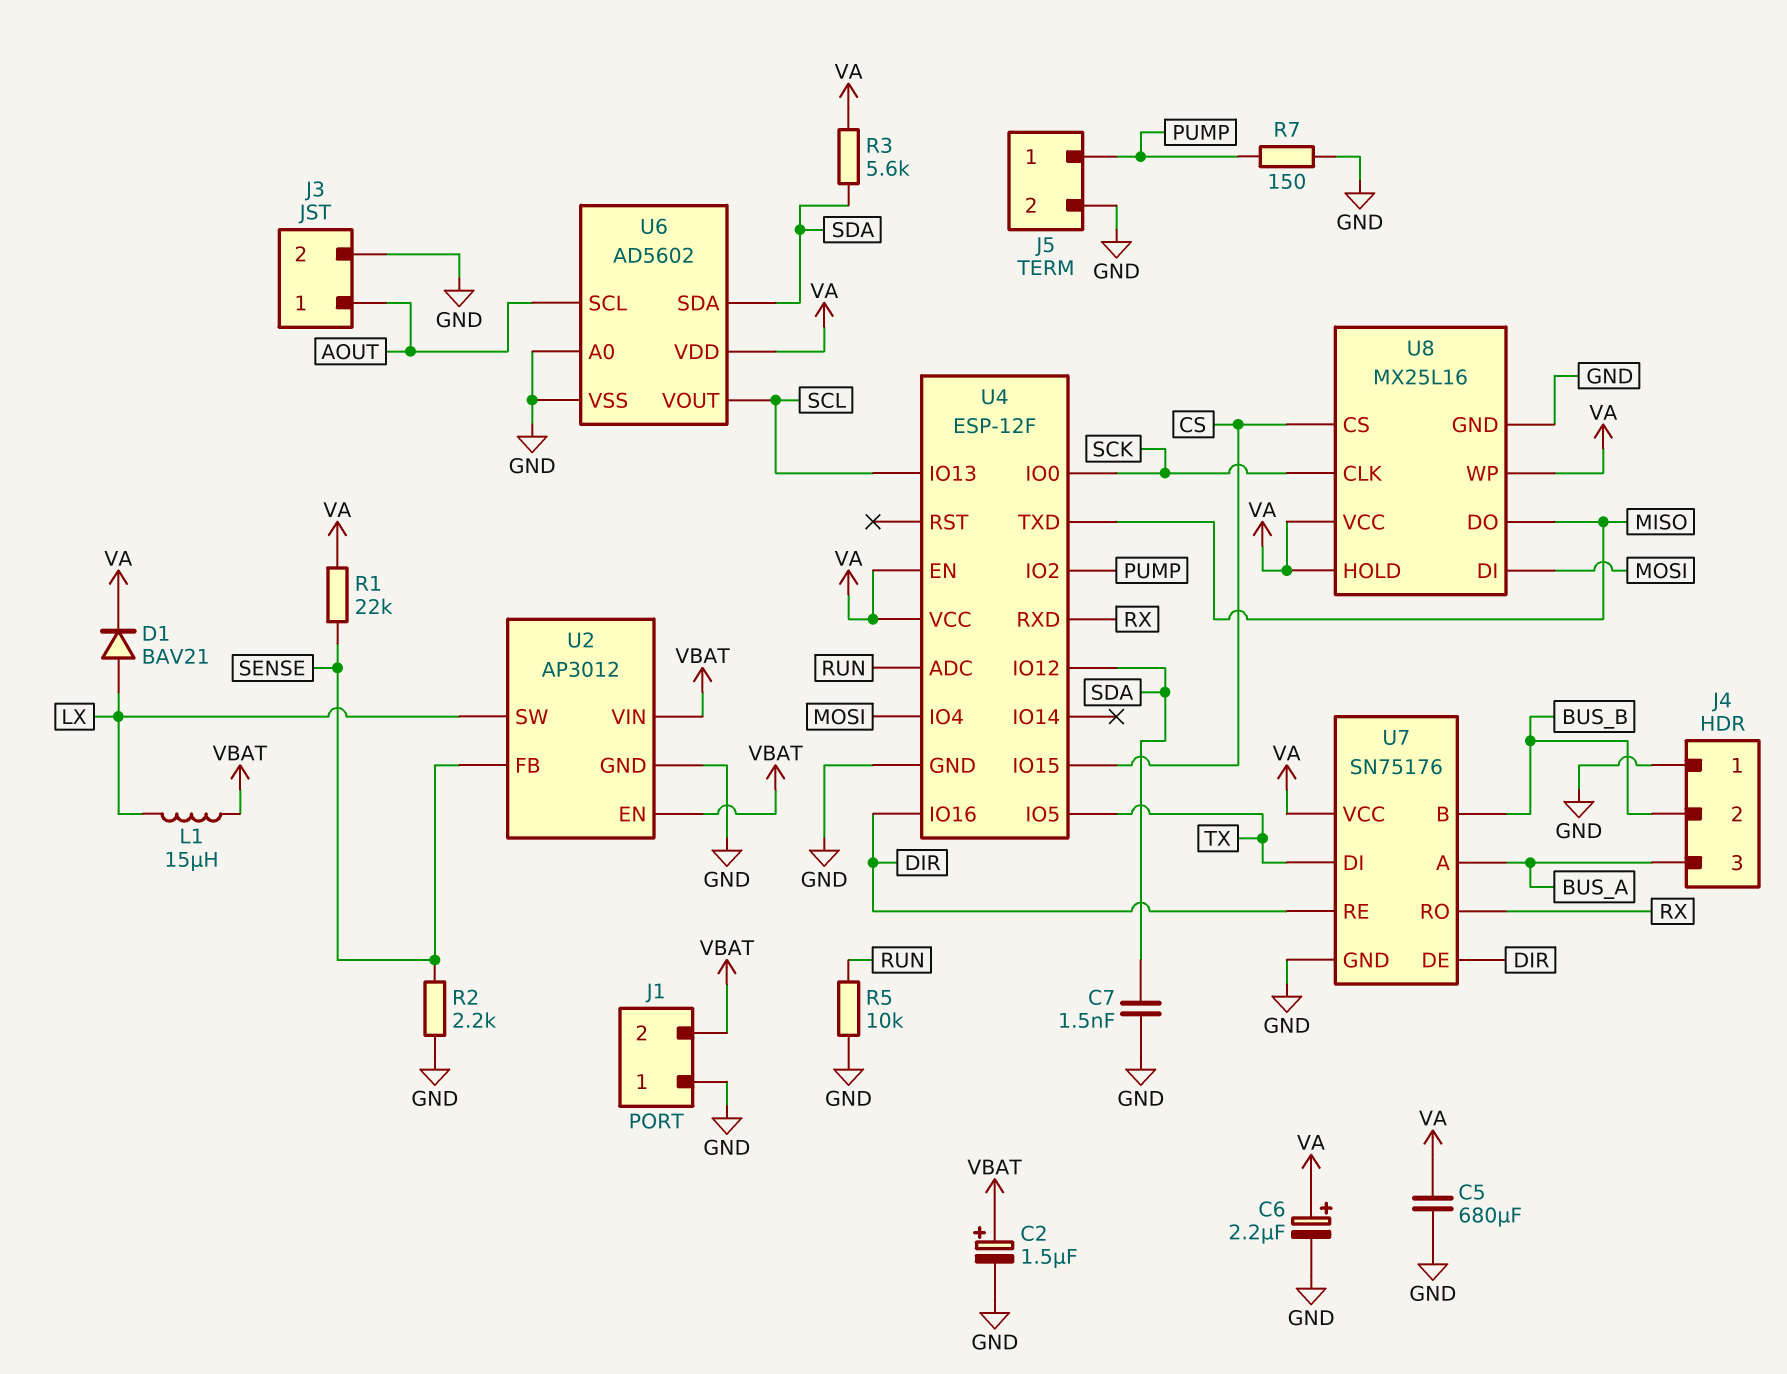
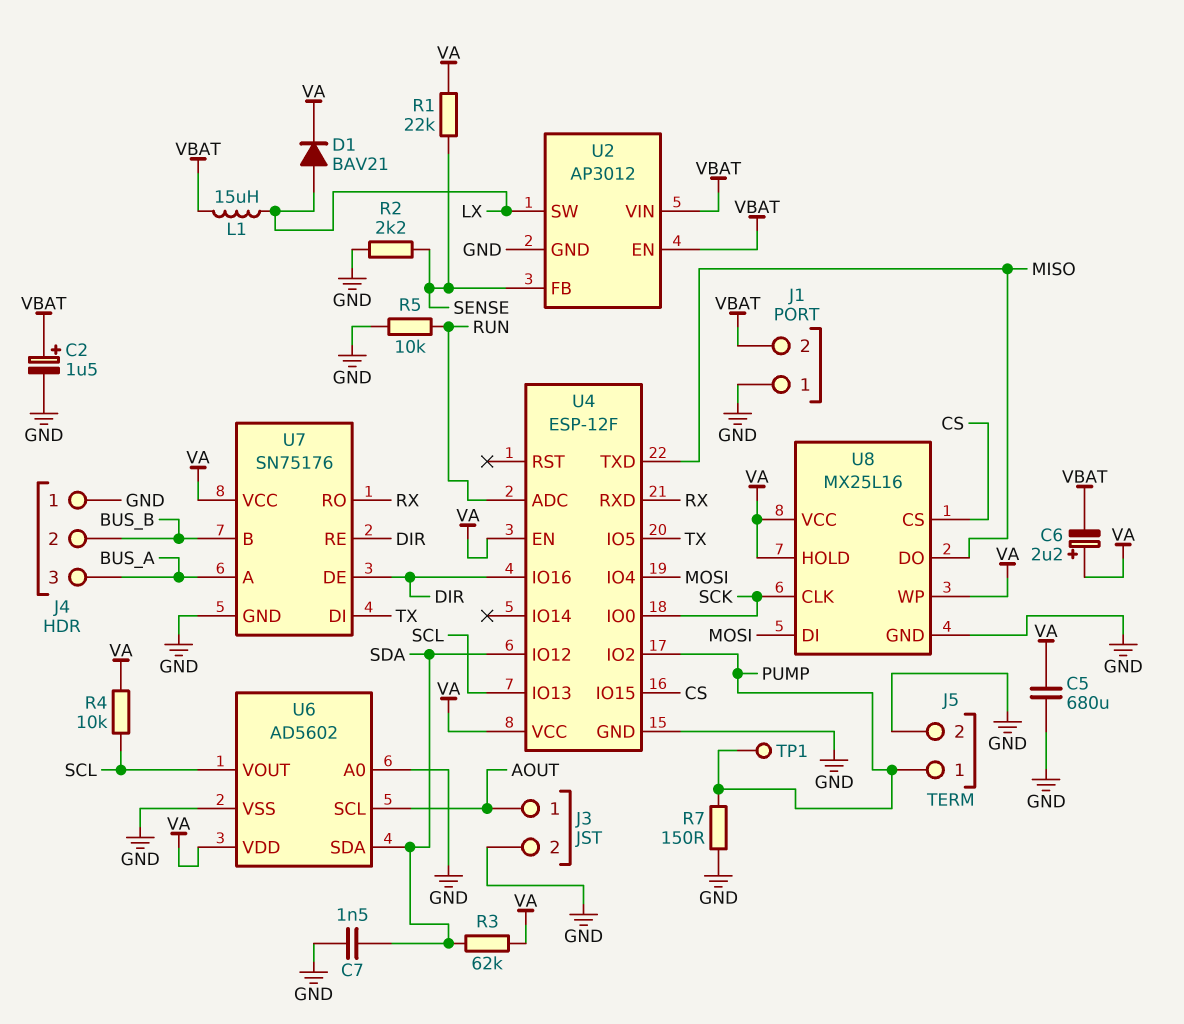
C6: 2.2uF (plus VA, minus GND) -> 2.2uF (plus VA, minus VBAT)
R3: 5.6k (SDA, VA) -> 62k (SDA, VA)
R4: none -> 10k (SCL, VA)
TP1: none -> test point (PUMP)

